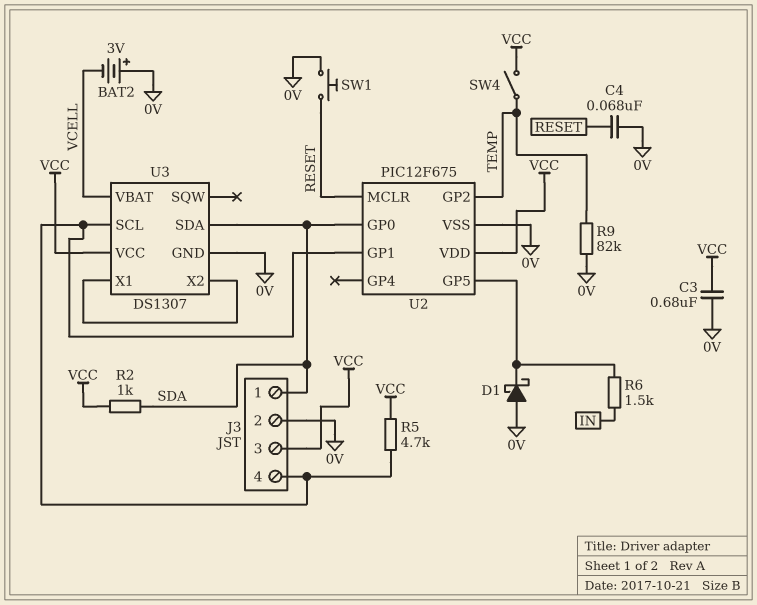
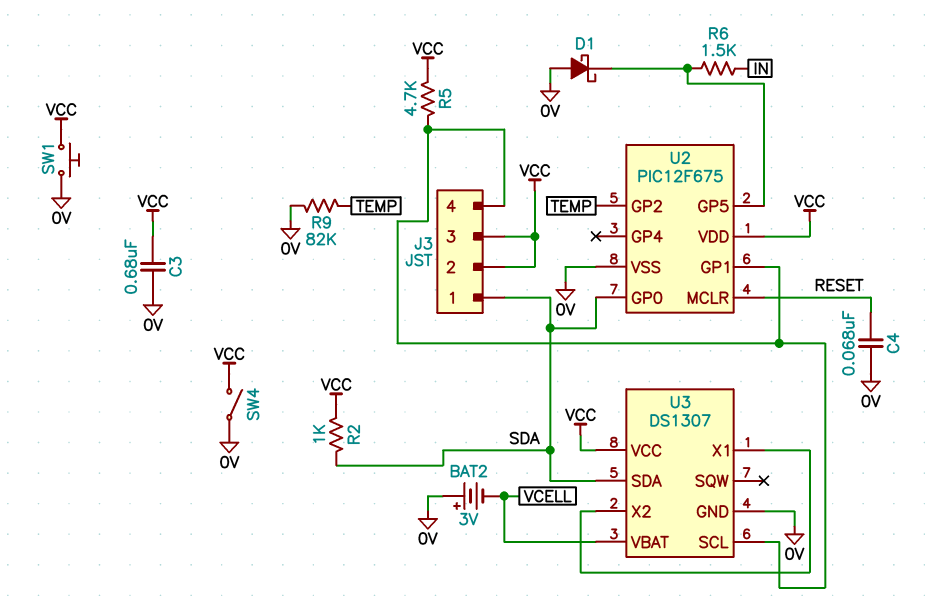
J3 pin 2: 0V -> VCC
SW1: button (0V, RESET) -> button (0V, VCC)
SW4: switch (TEMP, VCC) -> switch (0V, VCC)

